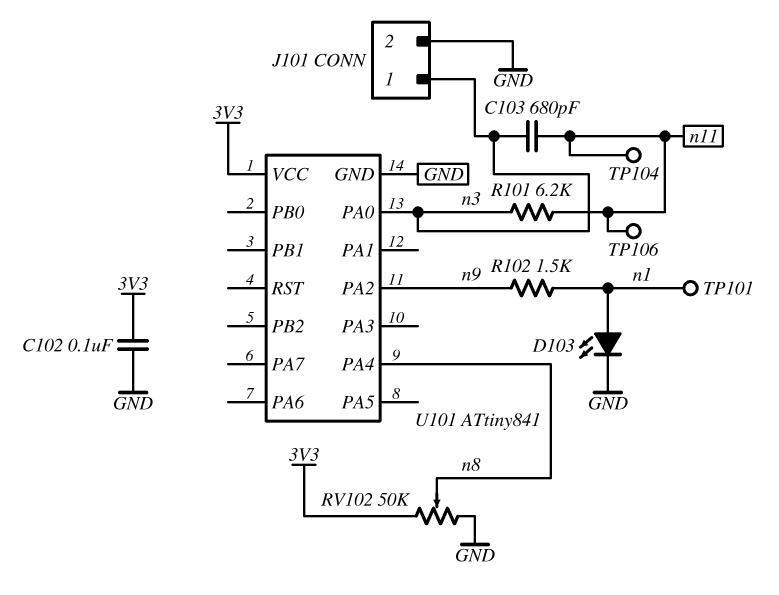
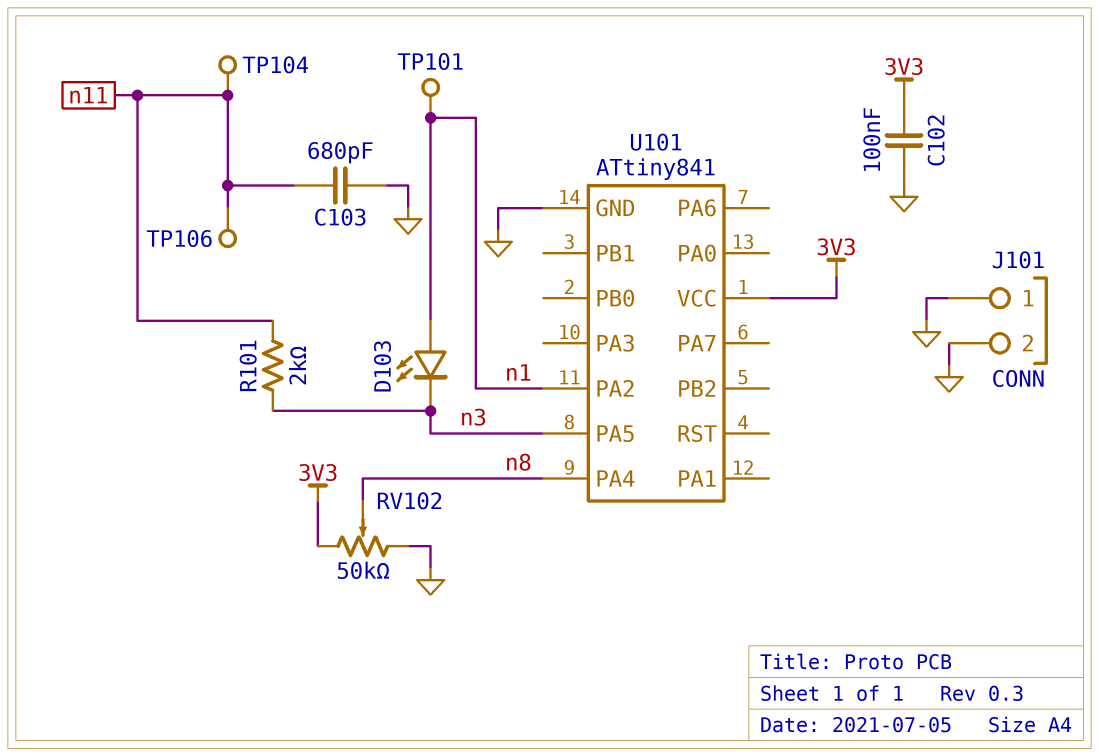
C103: 680pF (n3, n11) -> 680pF (GND, n11)
D103: LED (A n1, K GND) -> LED (A n1, K n3)
J101 pin 1: n3 -> GND
R101: 6.2k (n3, n11) -> 2k (n3, n11)
R102: 1.5k (n1, n9) -> none
U101 pin PA0: n3 -> none
U101 pin PA2: n9 -> n1
U101 pin PA5: none -> n3

